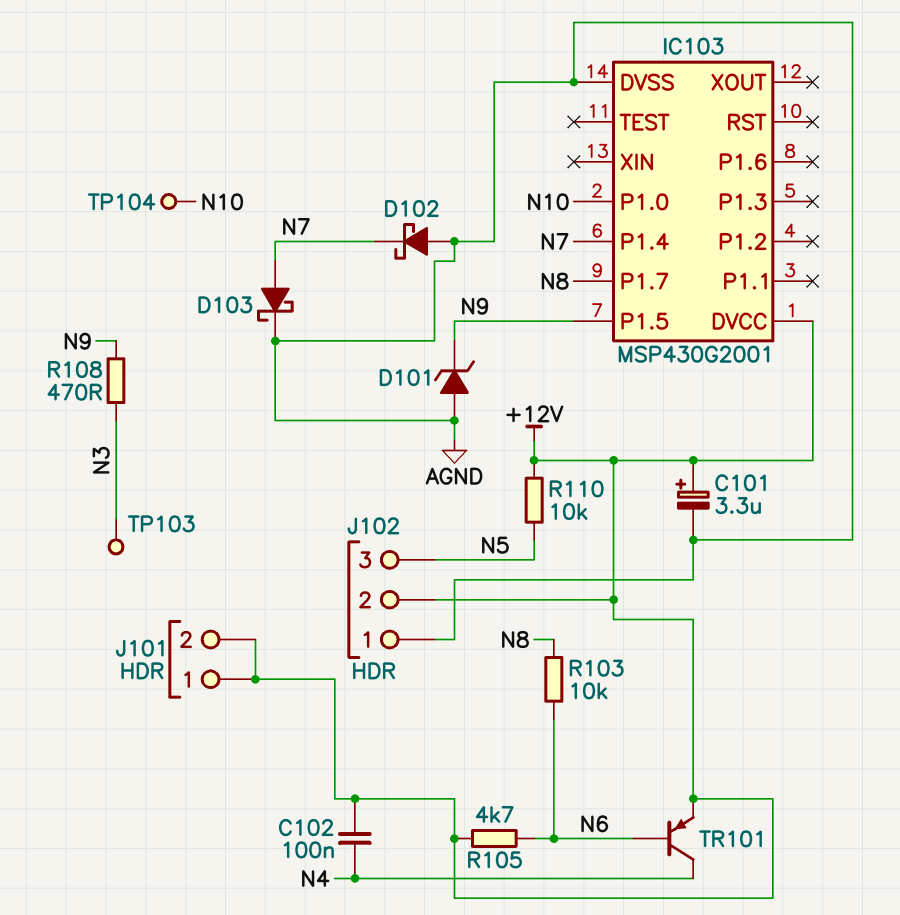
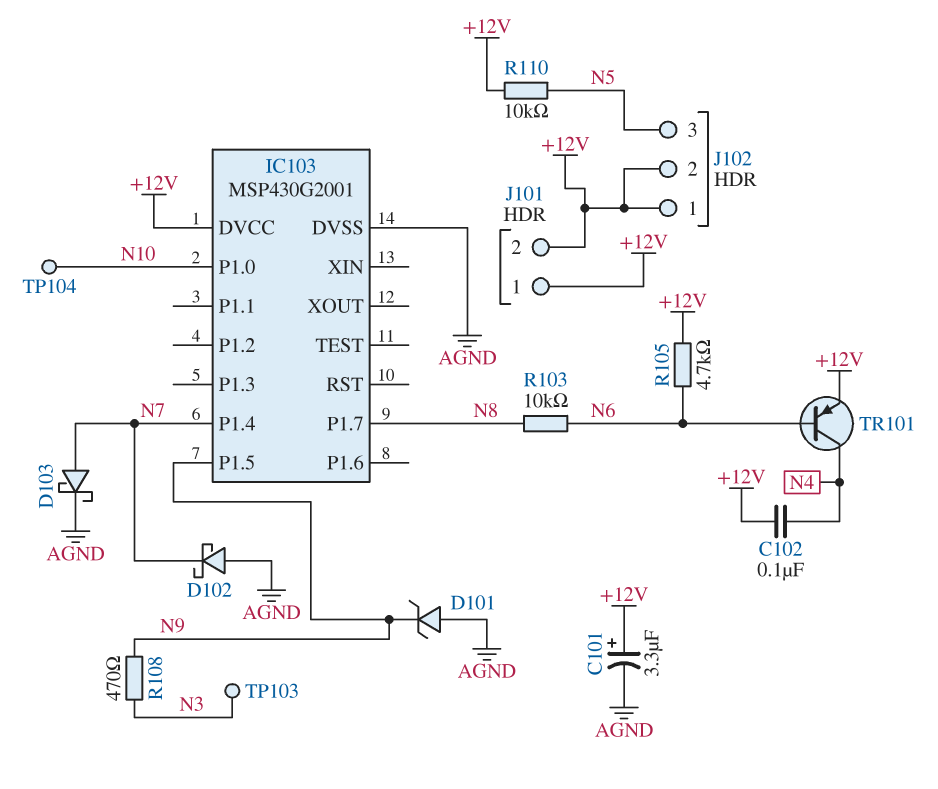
J102 pin 1: AGND -> +12V

